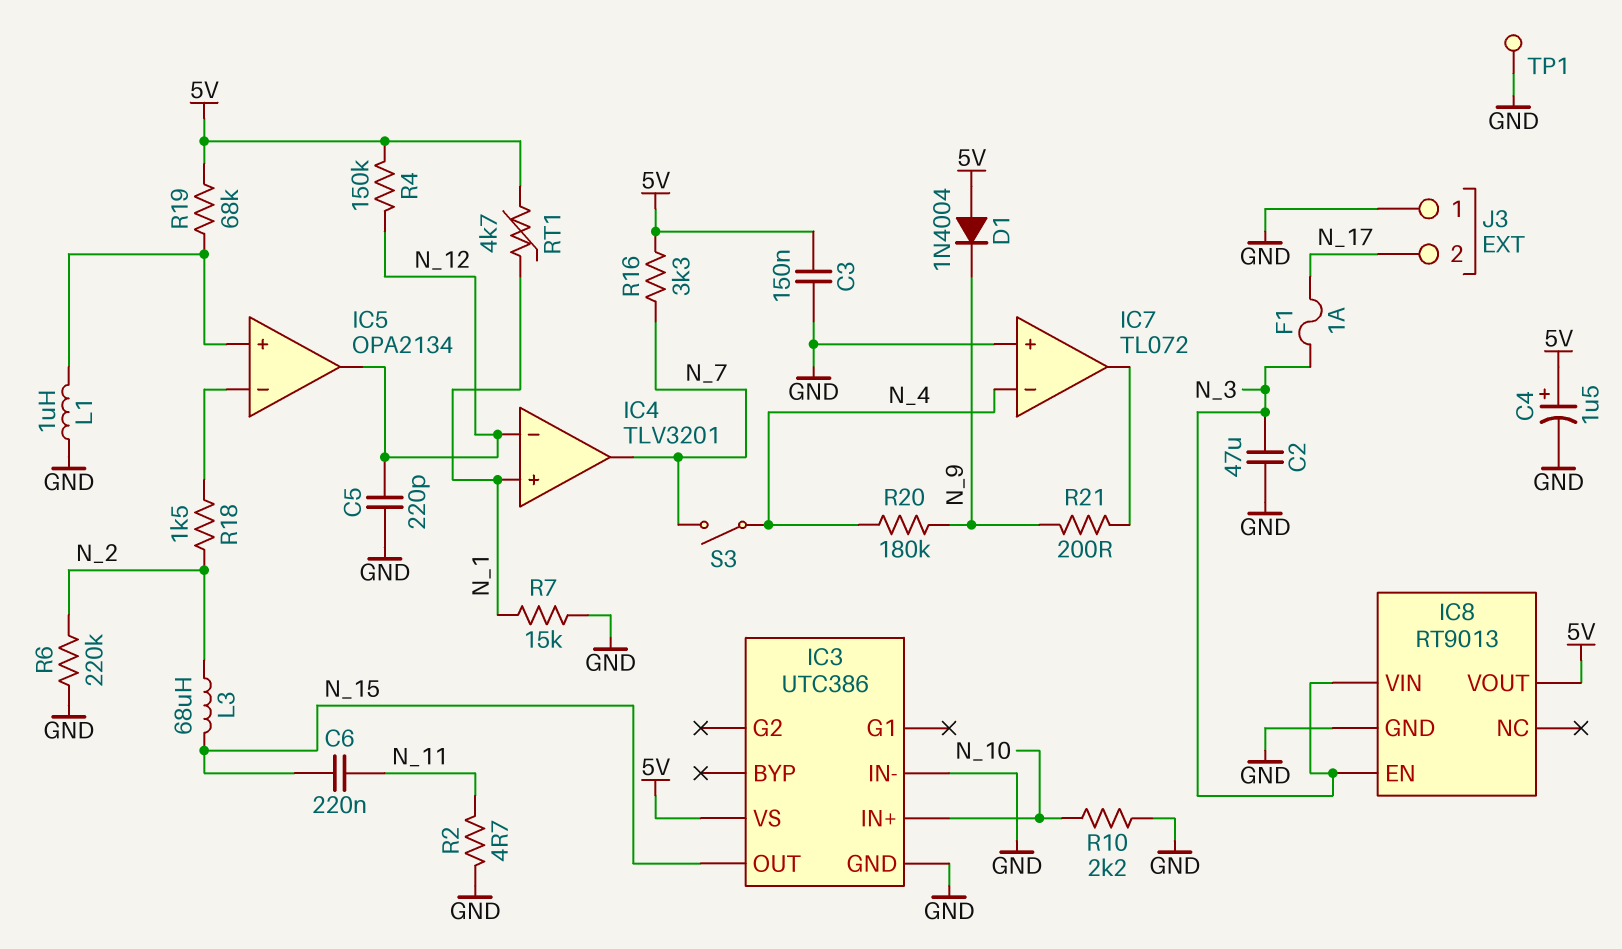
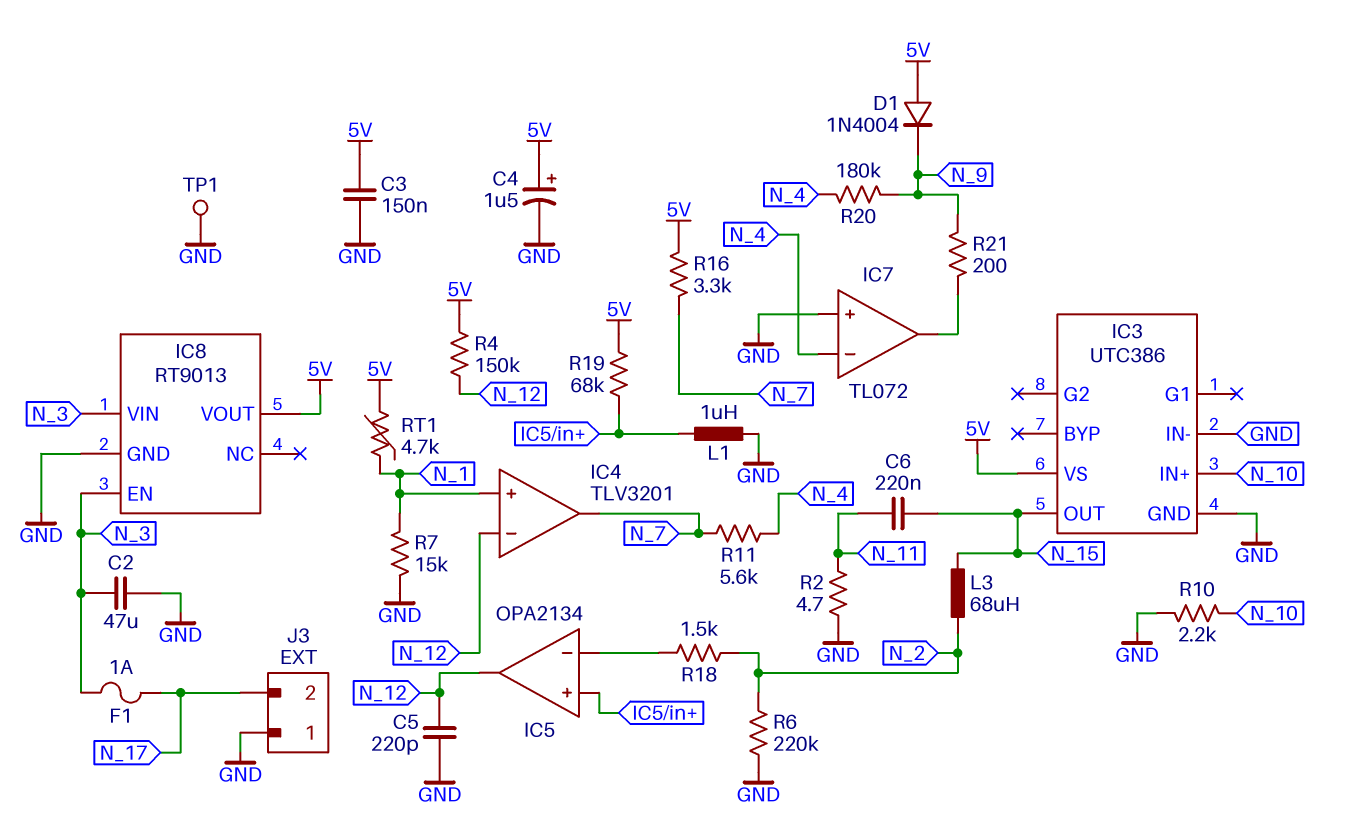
R11: none -> 5.6k (N_4, N_7)
S3: switch (N_4, N_7) -> none

